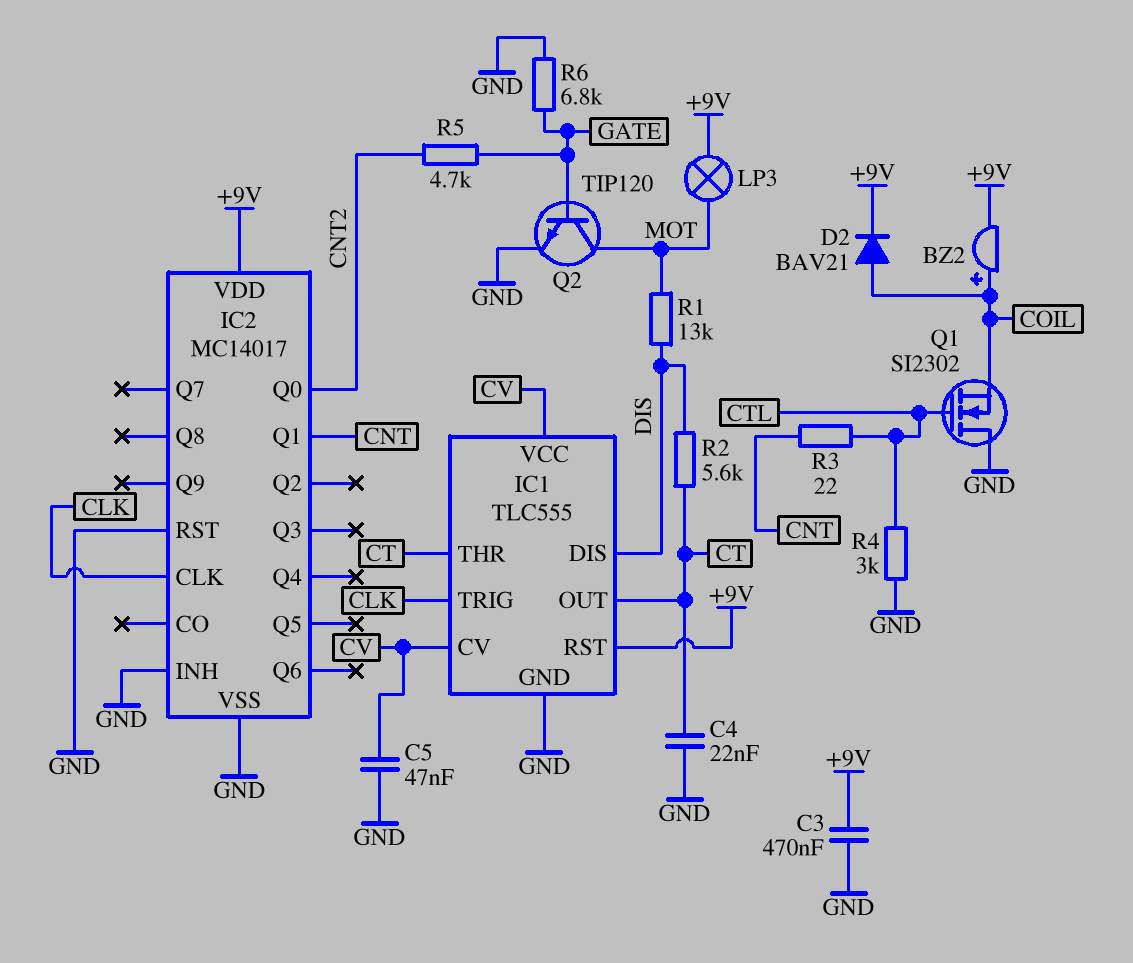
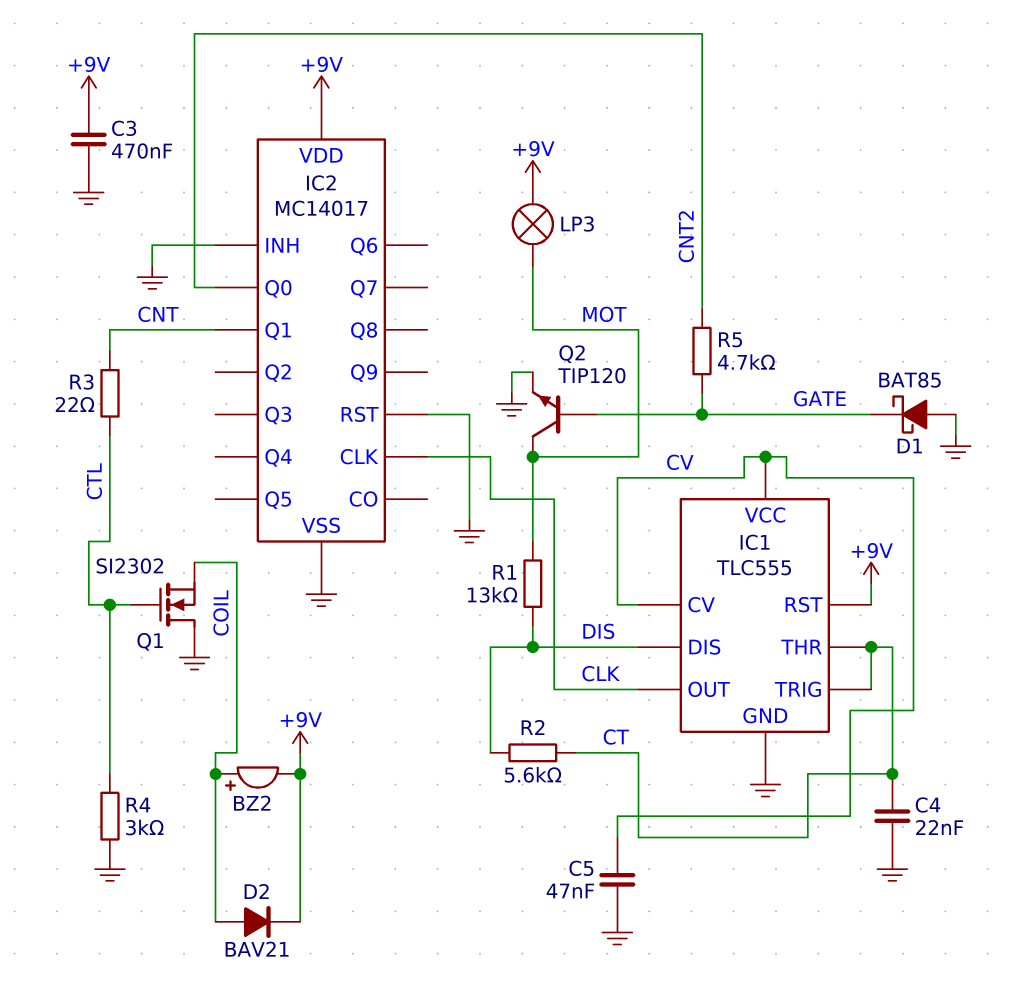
D1: none -> schottky BAT85 (A GND, K GATE)
IC1 pin OUT: CT -> CLK
IC1 pin TRIG: CLK -> CT
R6: 6.8k (GATE, GND) -> none

